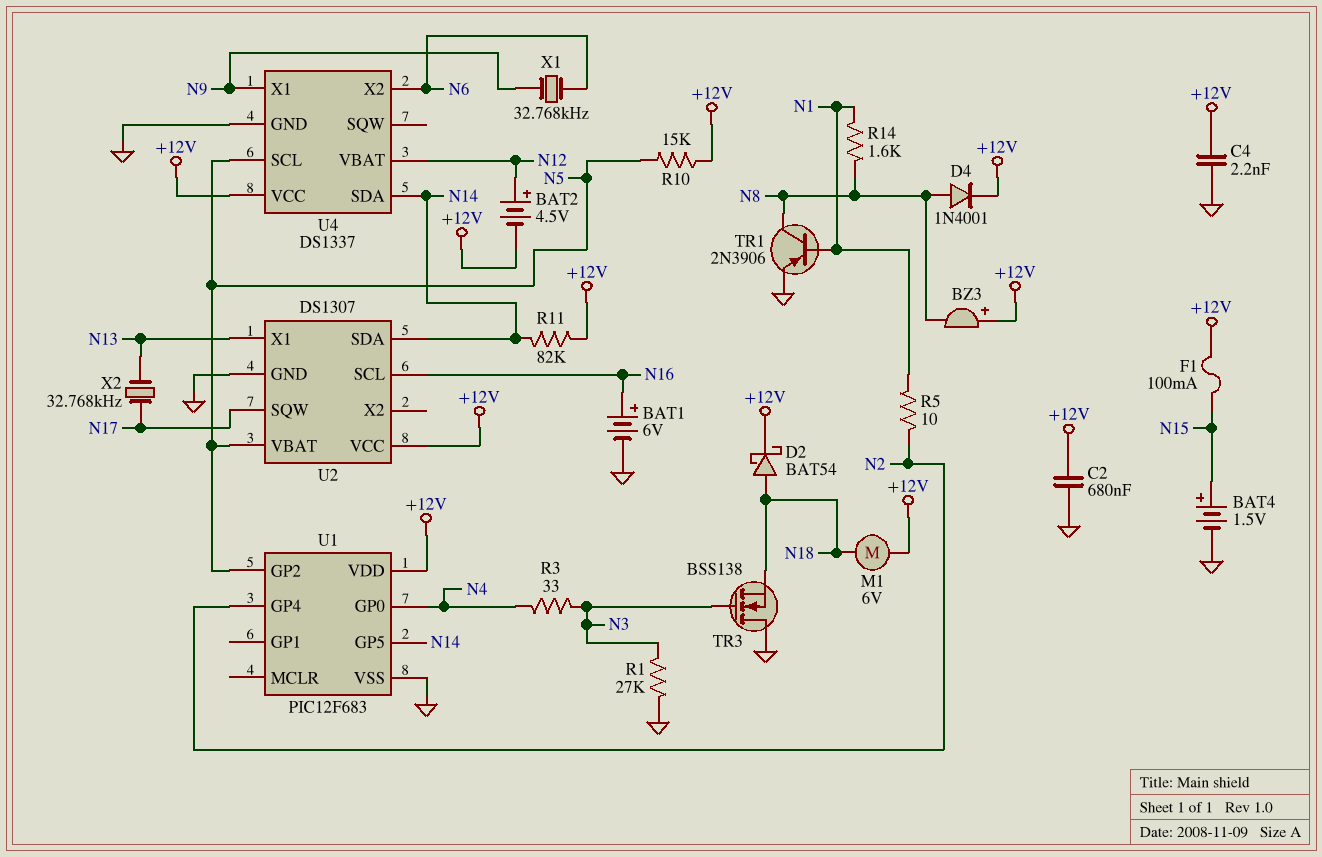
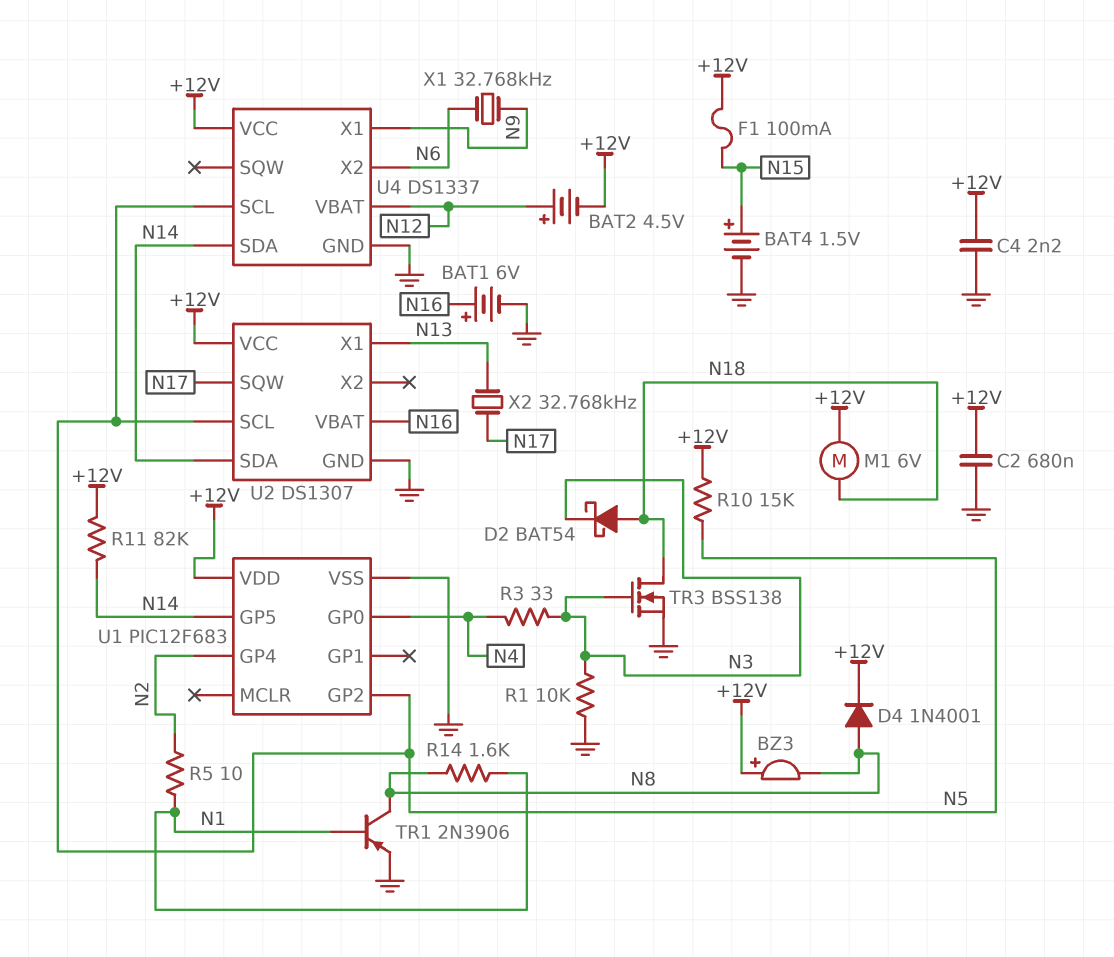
D2: schottky BAT54 (A N18, K +12V) -> schottky BAT54 (A N18, K N3)
R1: 27k (GND, N3) -> 10k (GND, N3)
TR3: NMOS BSS138 (G N3, D GND, S N18) -> NMOS BSS138 (G N3, D N18, S GND)
U2 pin SCL: N16 -> N5
U2 pin VBAT: N5 -> N16

